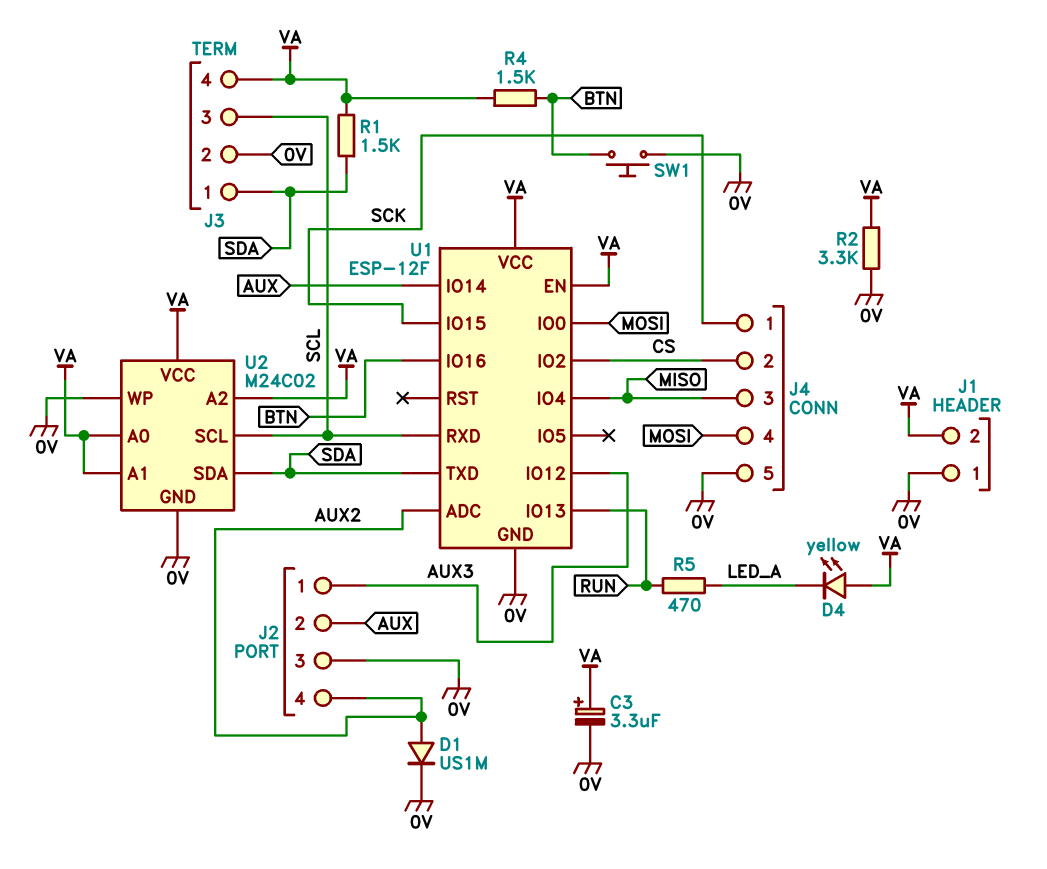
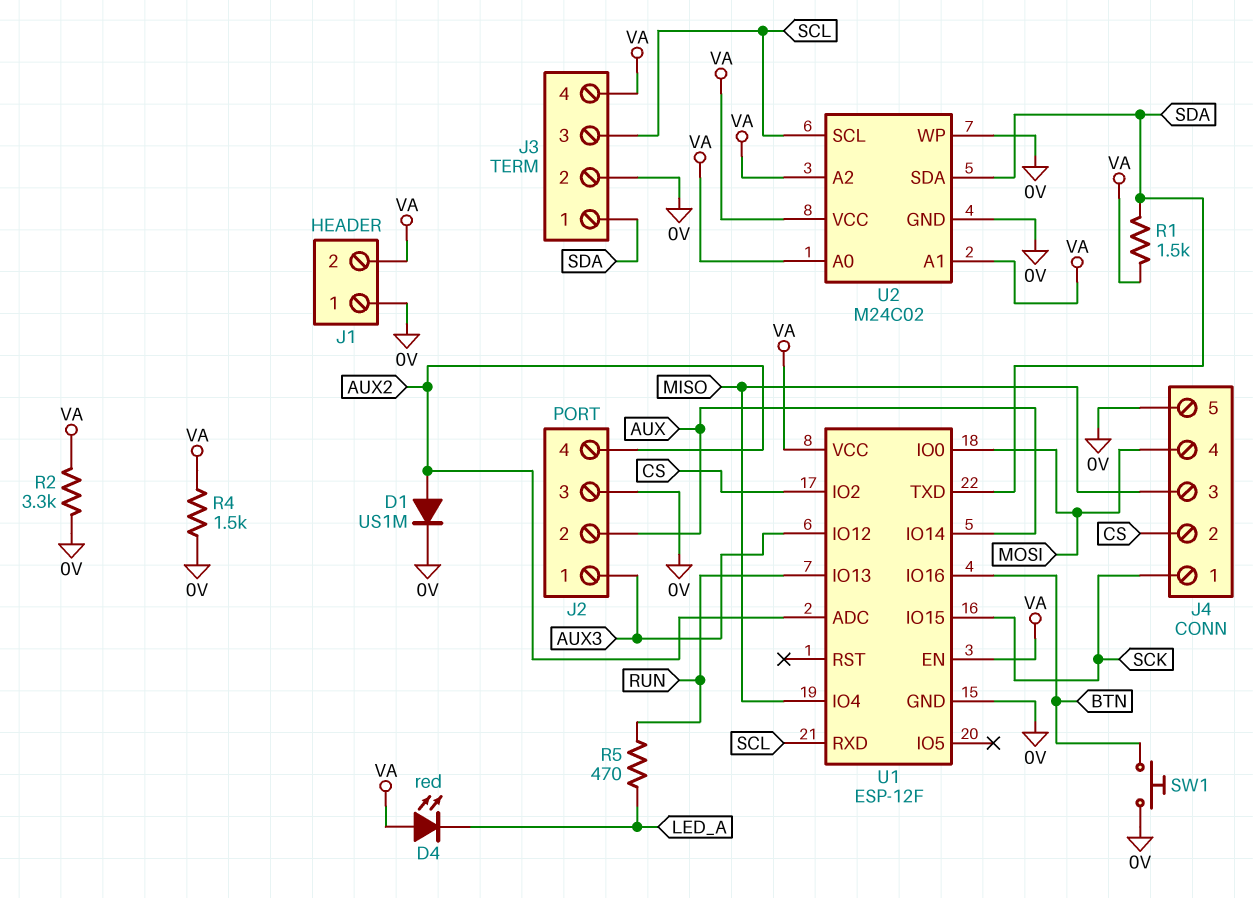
C3: 3.3uF (plus VA, minus 0V) -> none
D4: LED yellow (A VA, K LED_A) -> LED red (A VA, K LED_A)
R4: 1.5k (BTN, VA) -> 1.5k (0V, VA)

